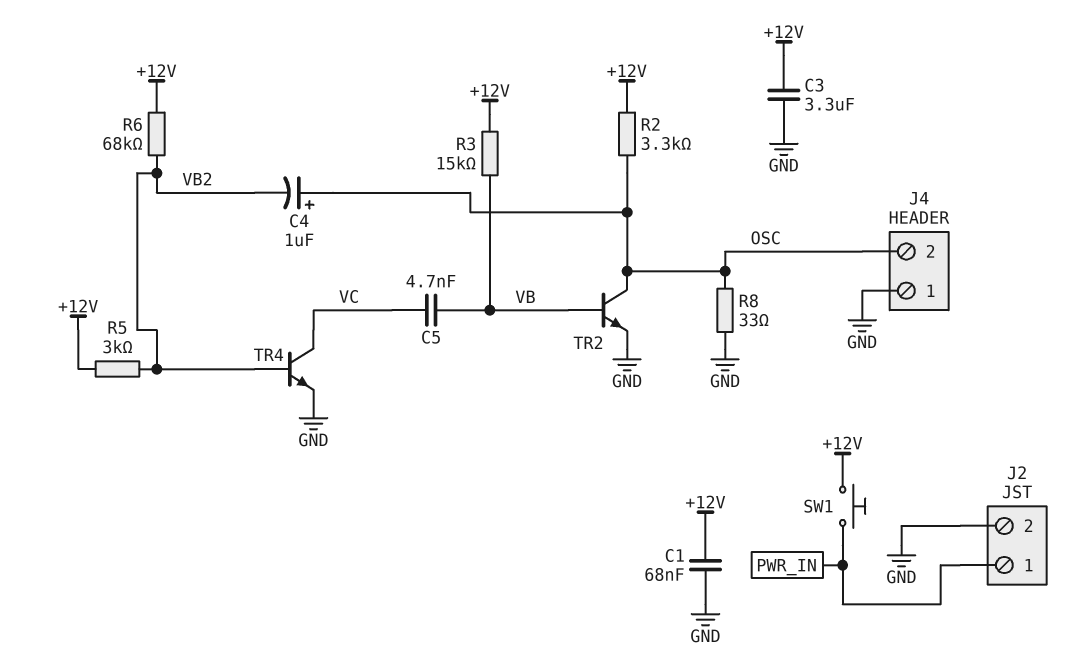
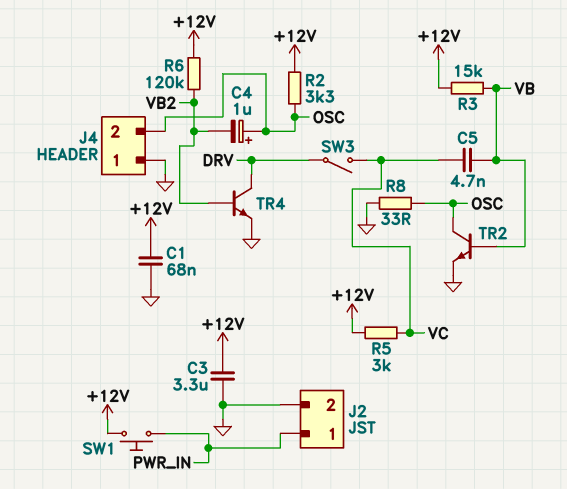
R5: 3k (+12V, VB2) -> 3k (+12V, VC)
R6: 68k (+12V, VB2) -> 120k (+12V, VB2)
SW3: none -> switch (DRV, VC)
TR4: NPN (B VB2, C VC, E GND) -> NPN (B VB2, C DRV, E GND)

